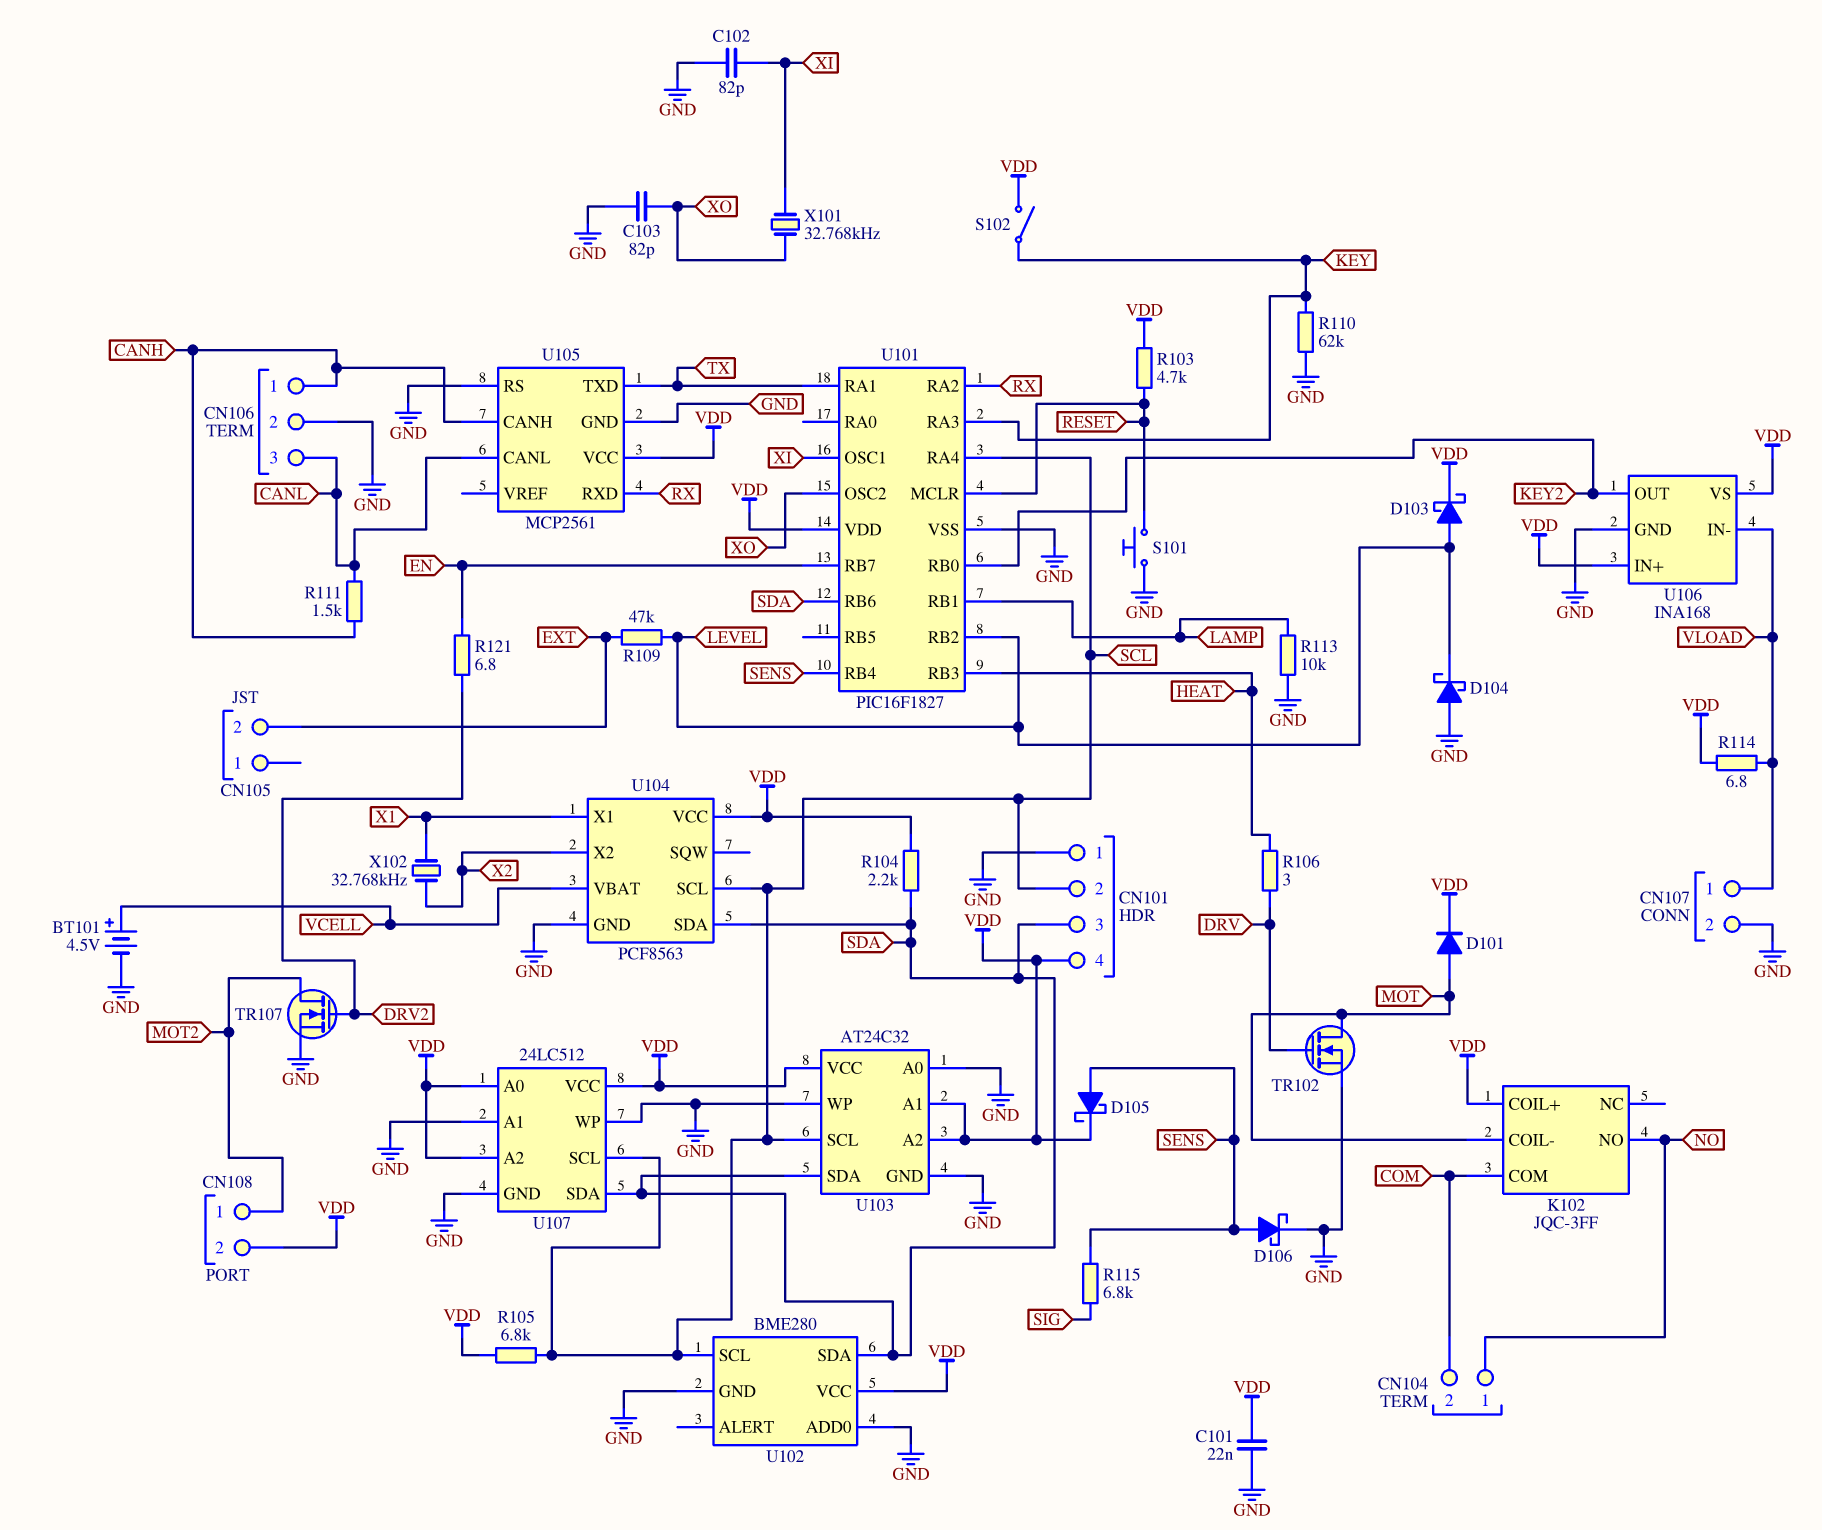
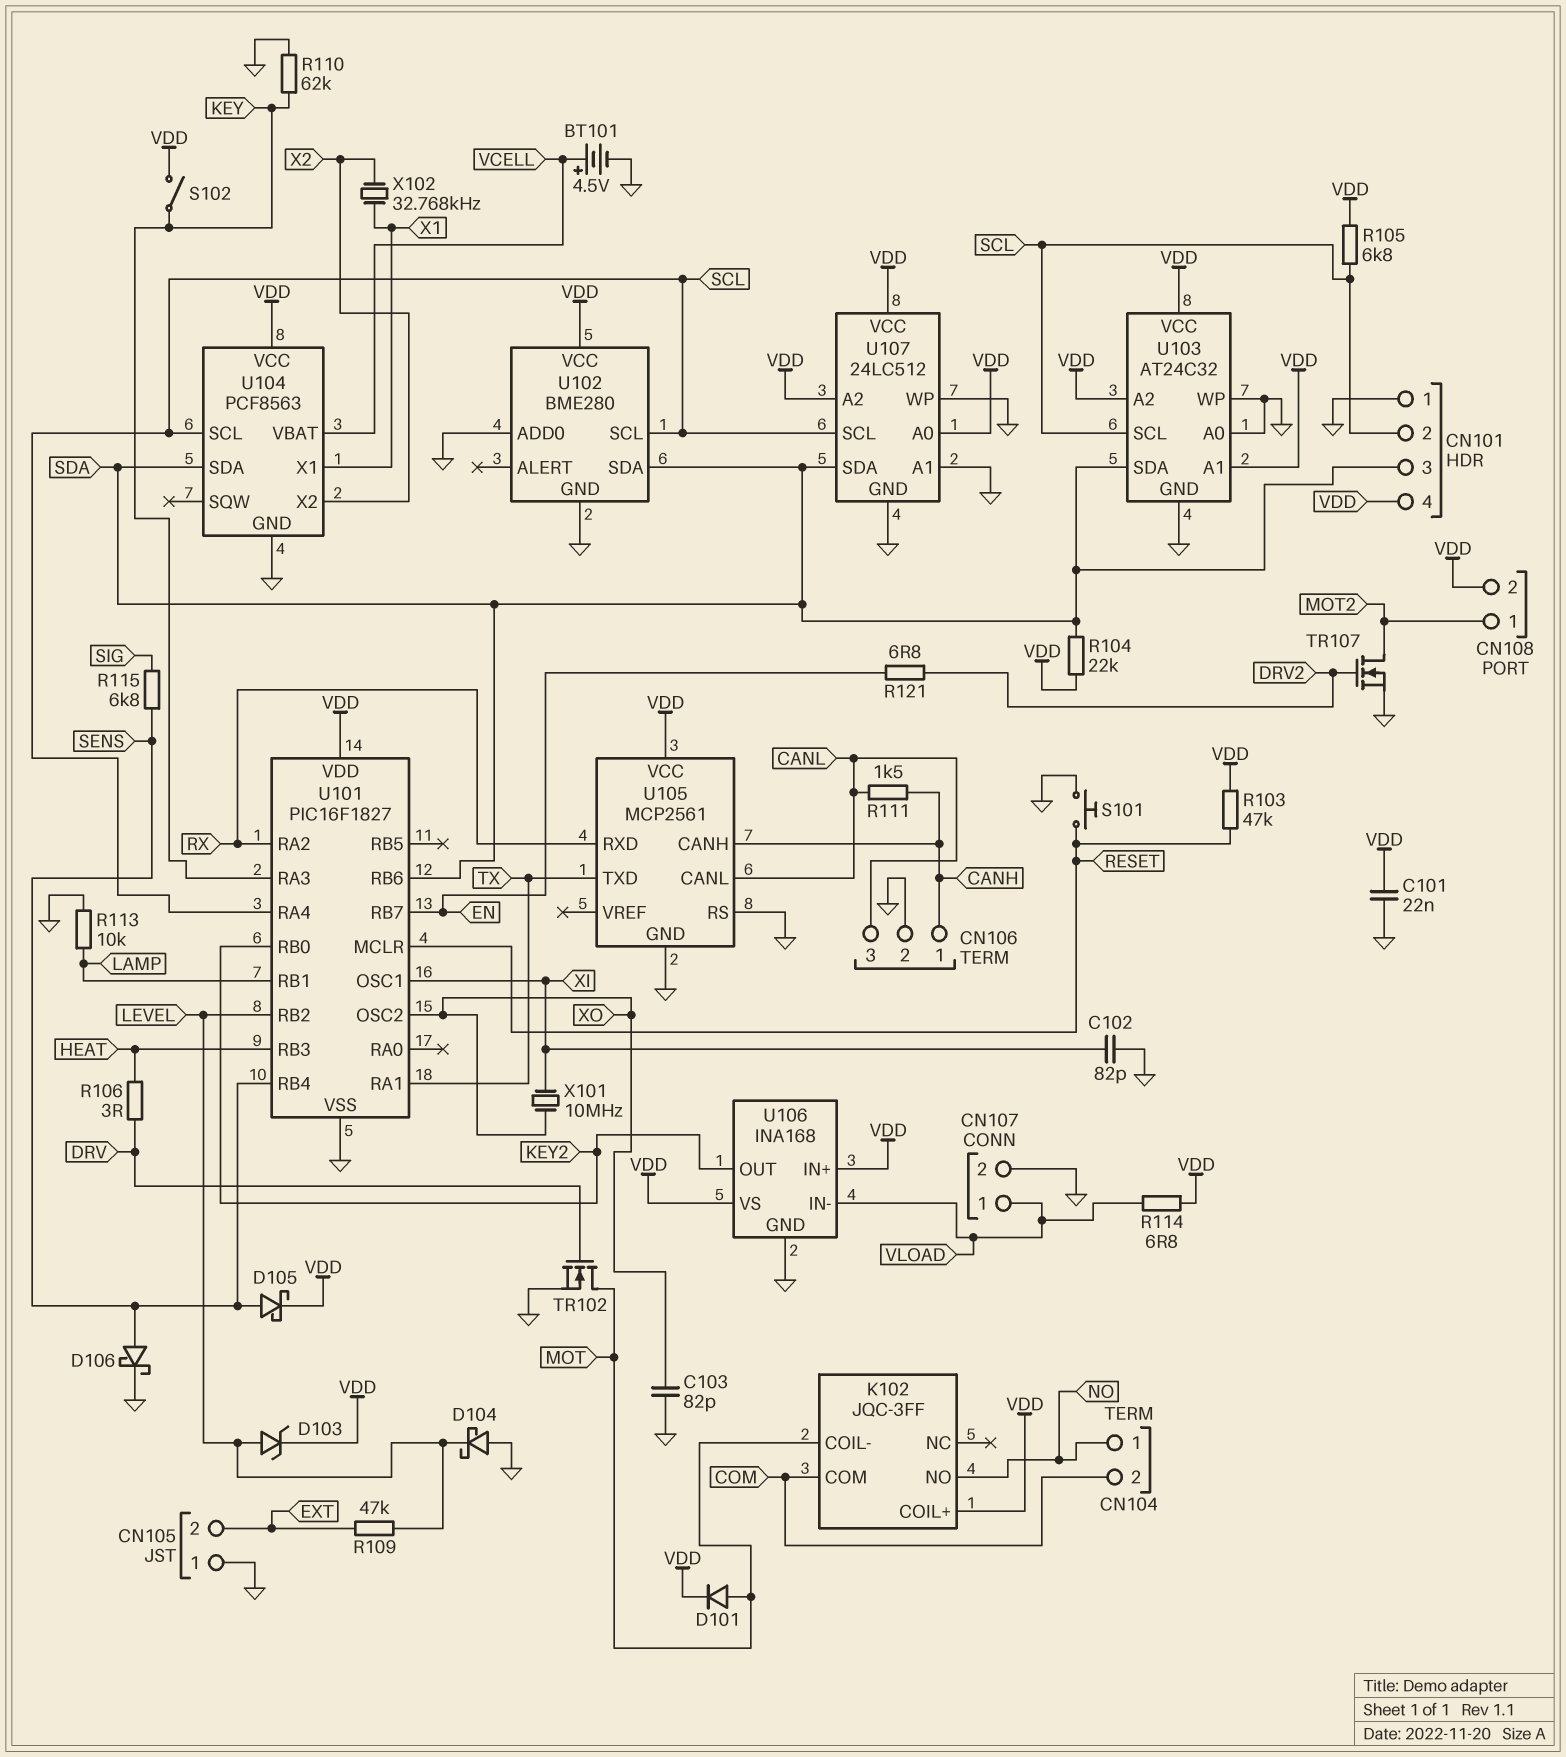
CN105 pin 1: none -> GND
D103: schottky (A LEVEL, K VDD) -> zener (A LEVEL, K VDD)
R103: 4.7k (RESET, VDD) -> 47k (RESET, VDD)
R104: 2.2k (SDA, VDD) -> 22k (SDA, VDD)
X101: 32.768kHz (XI, XO) -> 10MHz (XI, XO)

